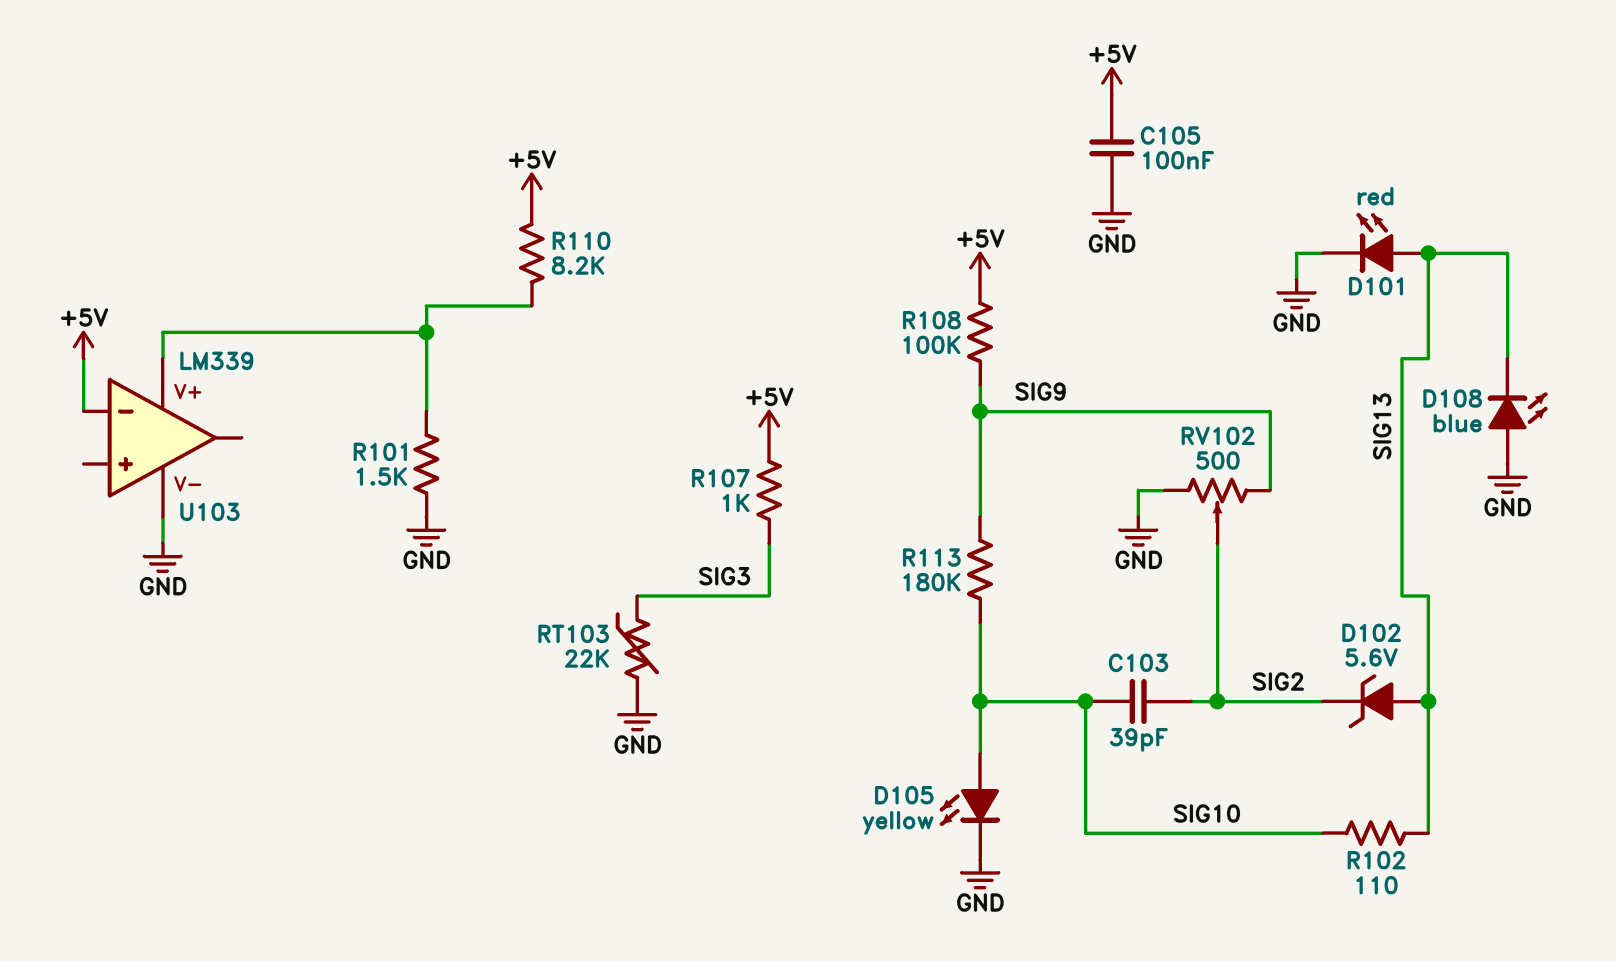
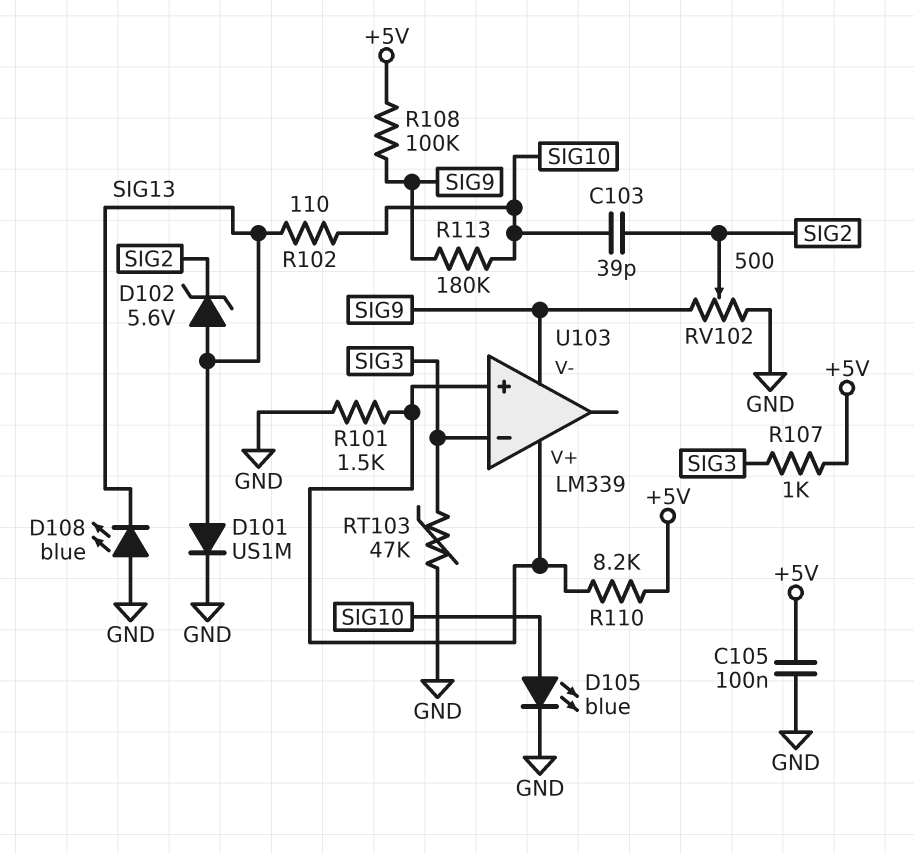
D101: LED red (A SIG13, K GND) -> diode US1M (A SIG13, K GND)
D105: LED yellow (A SIG10, K GND) -> LED blue (A SIG10, K GND)
RT103: 22k (GND, SIG3) -> 47k (GND, SIG3)
U103 pin V-: GND -> SIG9
U103 pin in+: none -> U103/V+
U103 pin in-: +5V -> SIG3

